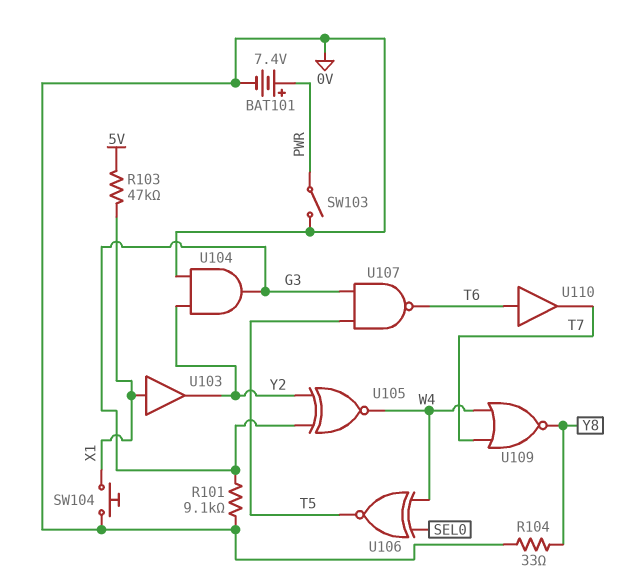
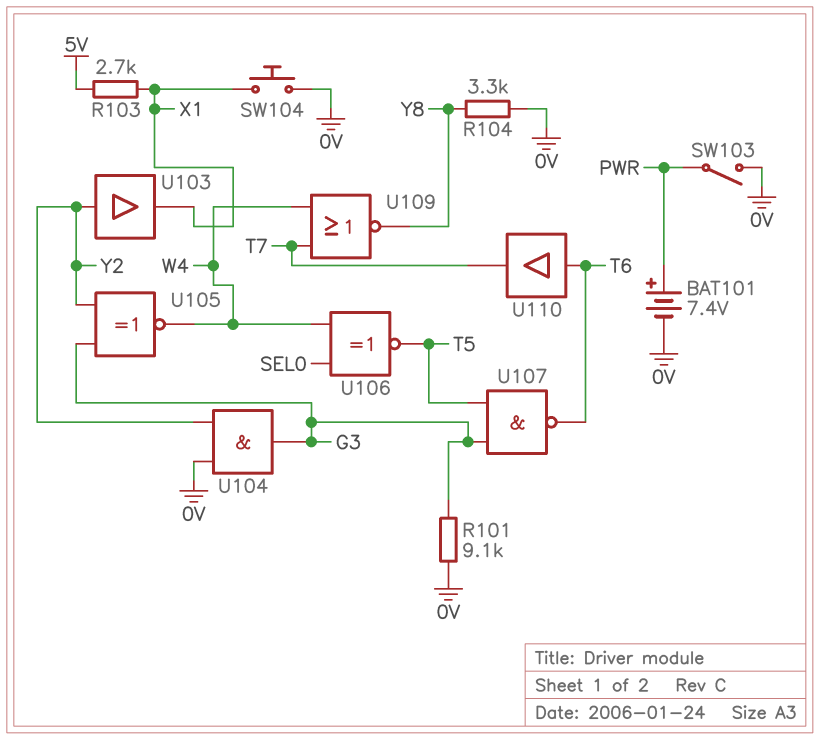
R103: 47k (5V, X1) -> 2.7k (5V, X1)
R104: 33 (0V, Y8) -> 3.3k (0V, Y8)
U103: buffer (in X1, out Y2) -> buffer (in Y2, out X1)

